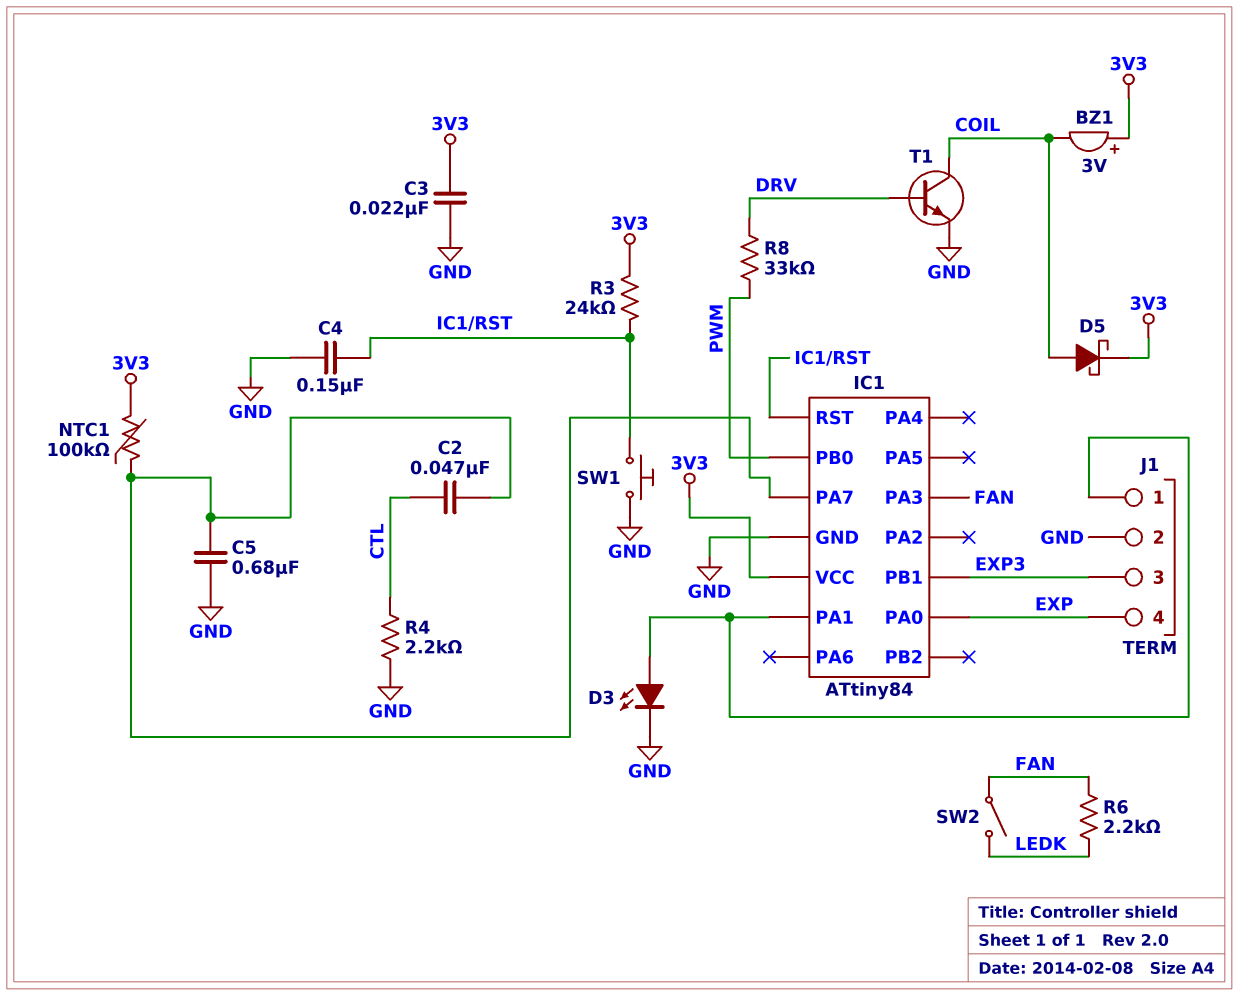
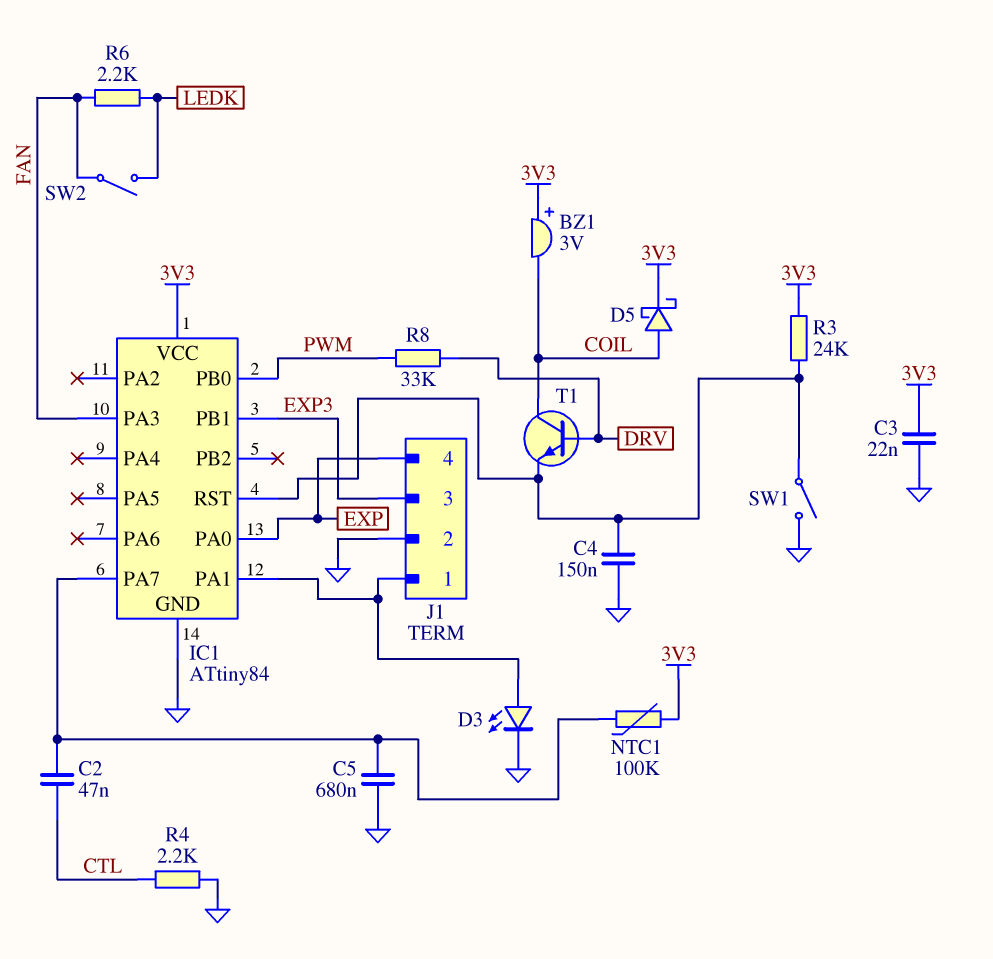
SW1: button (GND, IC1/RST) -> switch (GND, IC1/RST)
T1: NPN (B DRV, C COIL, E GND) -> NPN (B DRV, C COIL, E IC1/RST)

